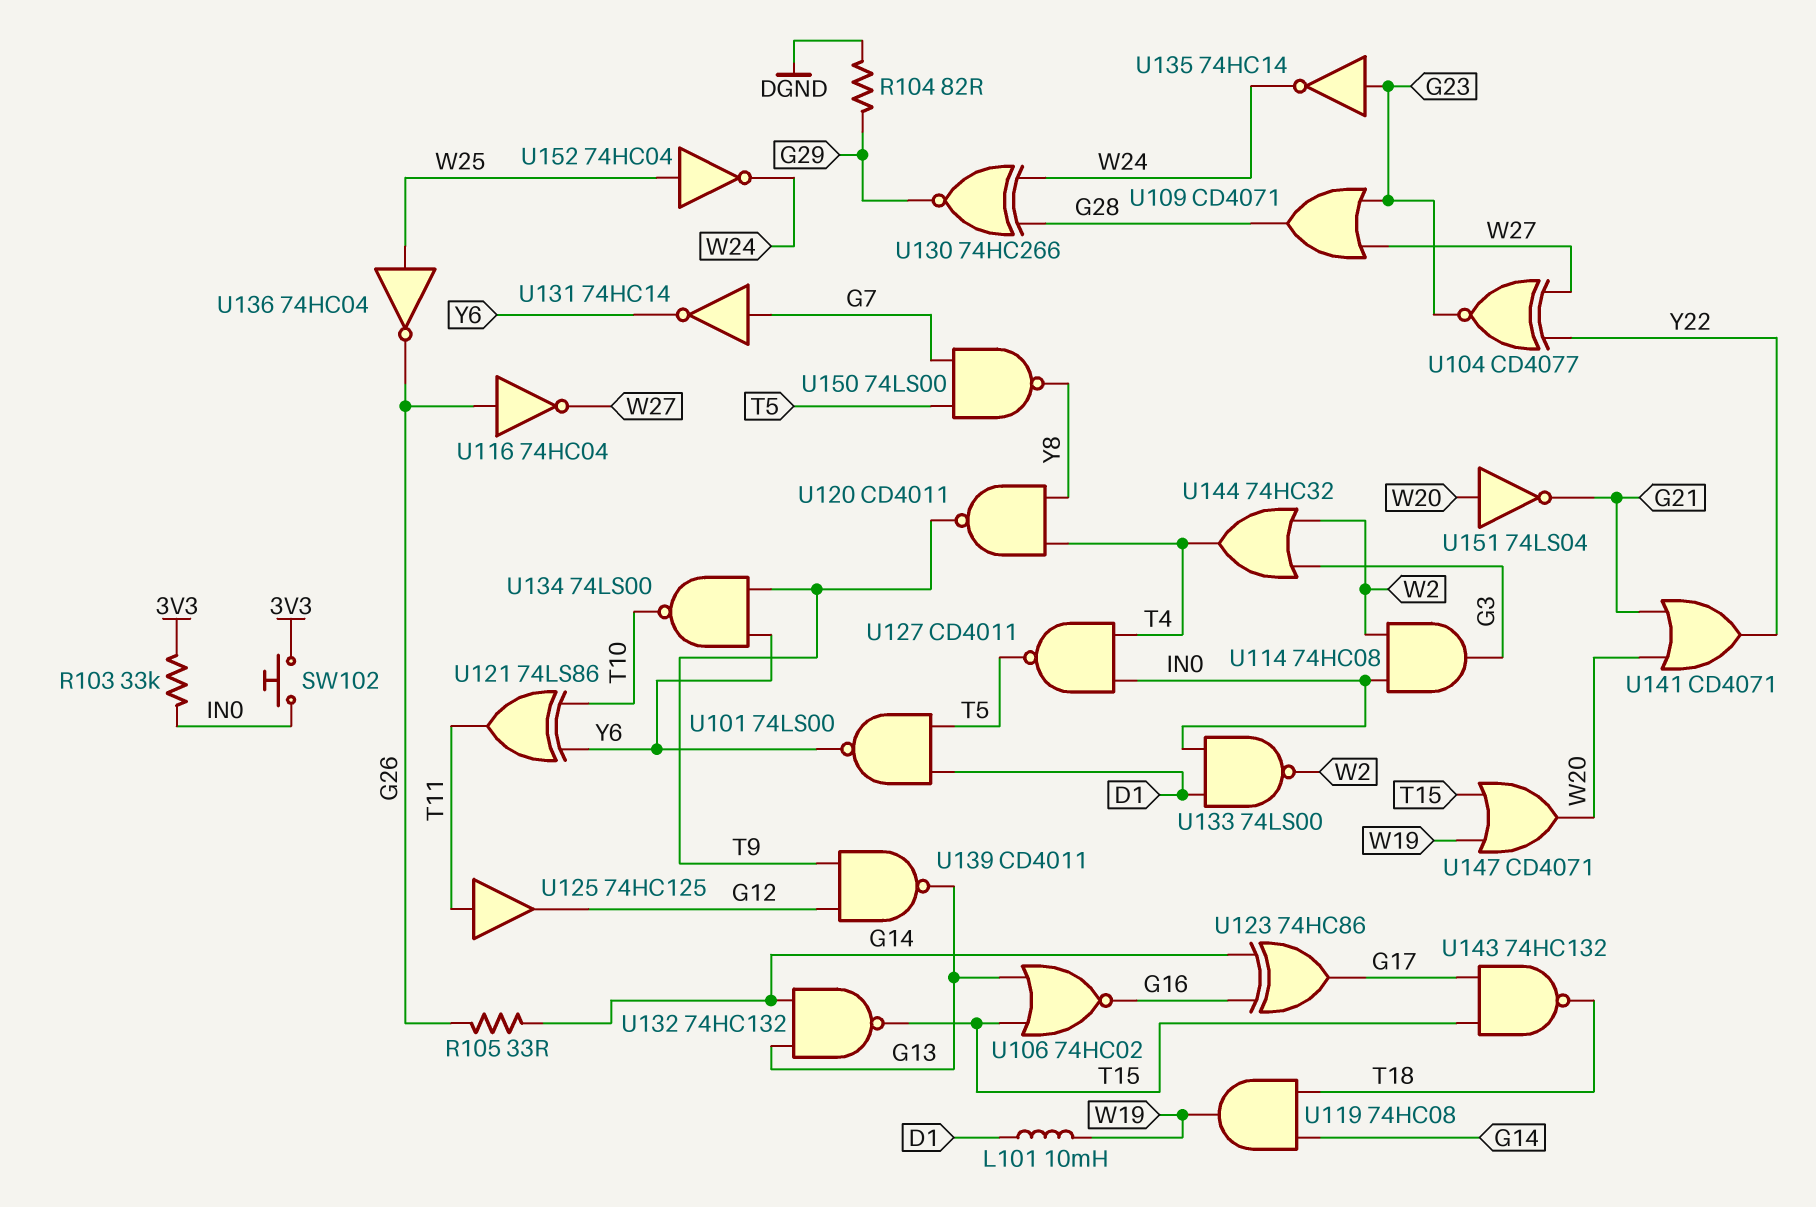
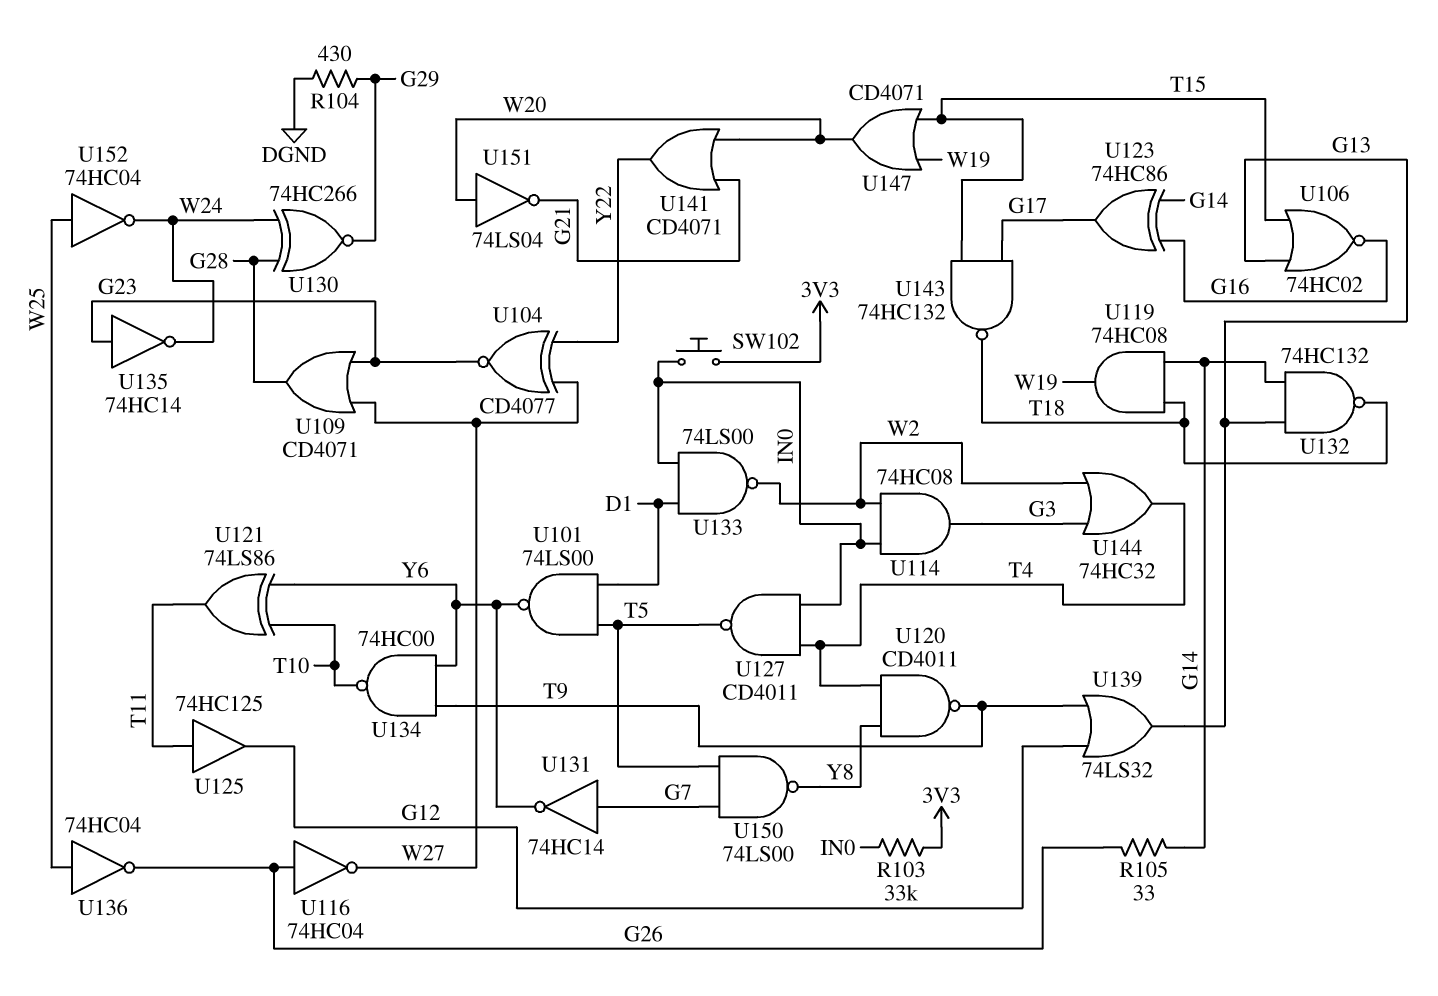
L101: 10mH (D1, W19) -> none
R104: 82 (DGND, G29) -> 430 (DGND, G29)
U132: NAND 74HC132 (in G13, in G14, out T15) -> NAND 74HC132 (in G13, in G14, out T18)
U134: NAND 74LS00 (in T9, in Y6, out T10) -> NAND 74HC00 (in T9, in Y6, out T10)
U139: NAND CD4011 (in G12, in T9, out G13) -> OR 74LS32 (in G12, in T9, out G13)

